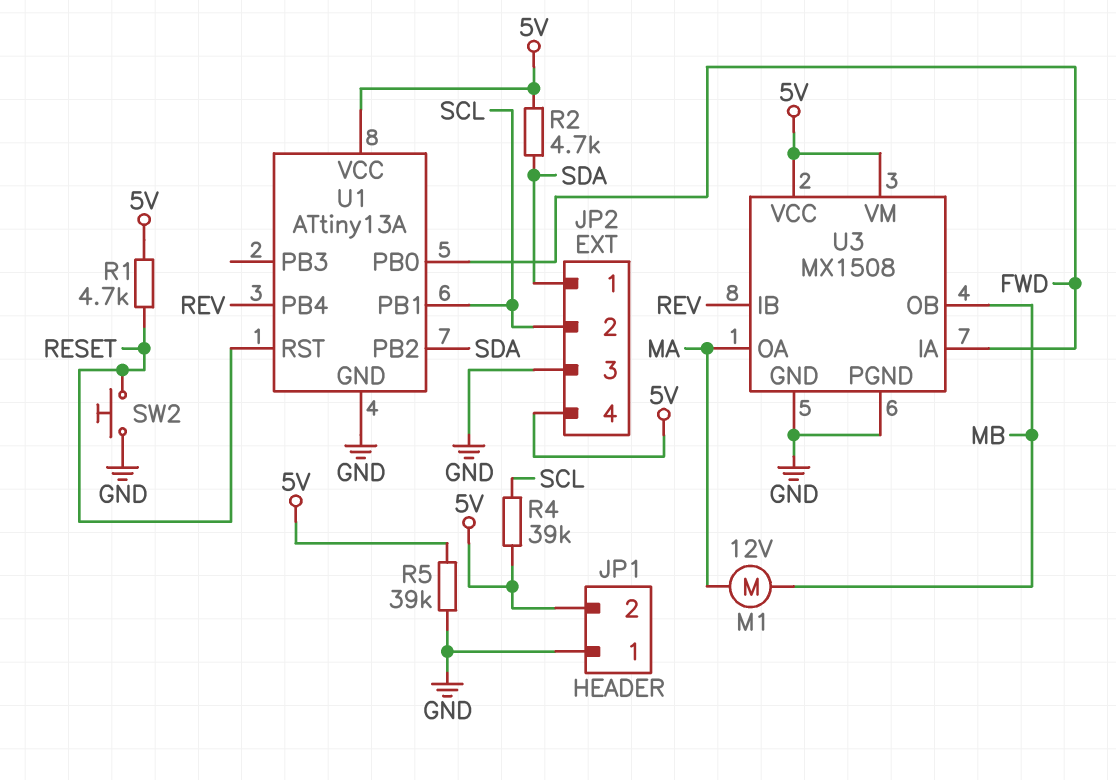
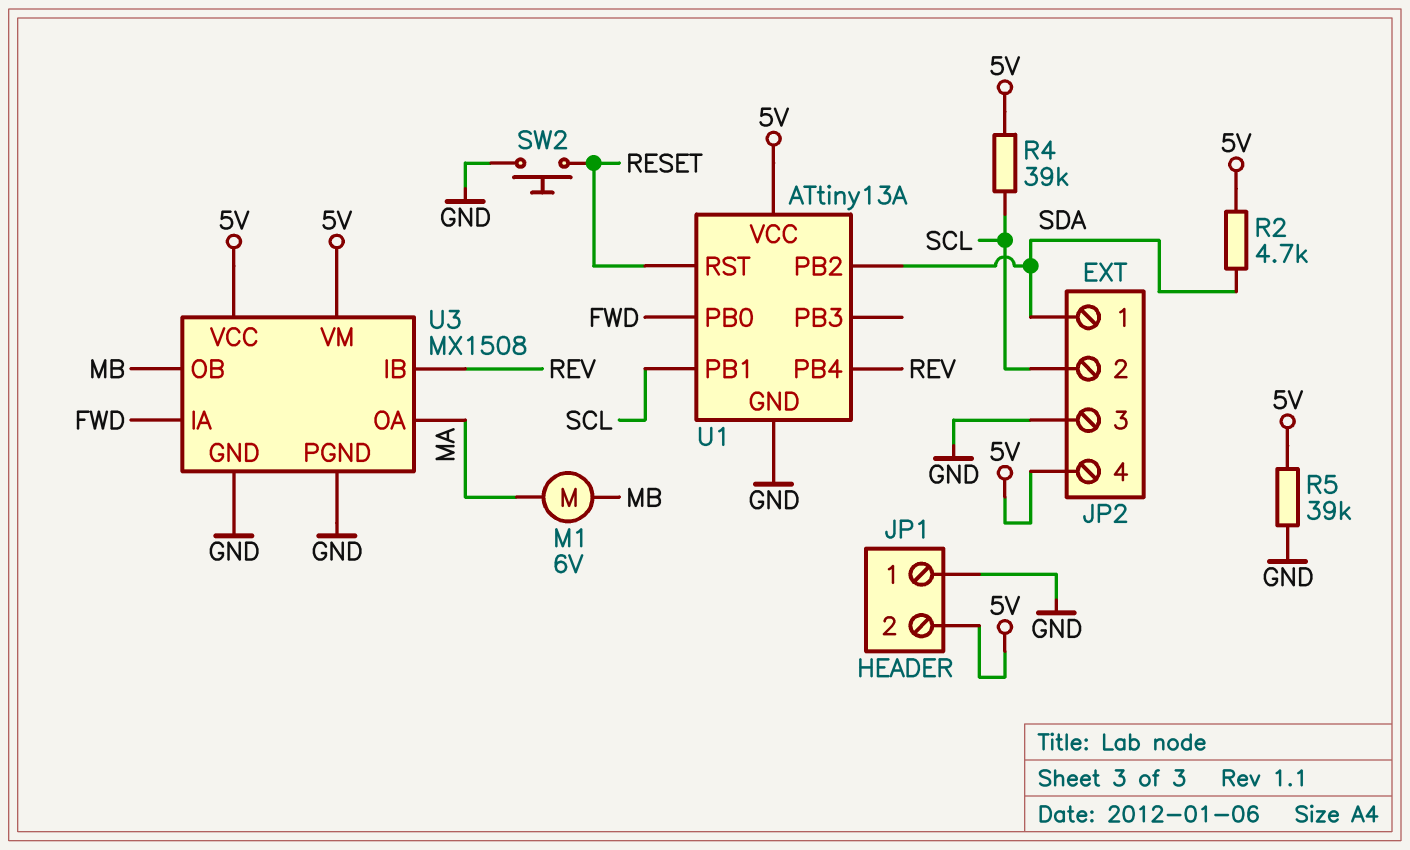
M1: motor 12V (MA, MB) -> motor 6V (MA, MB)
R1: 4.7k (5V, RESET) -> none

